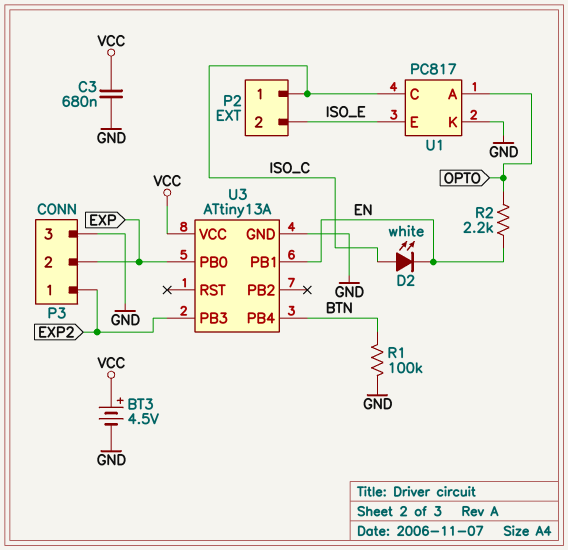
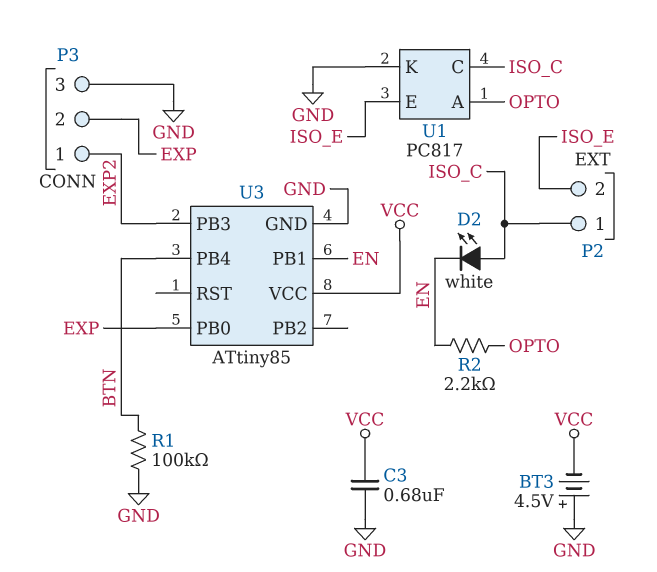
BT3: 4.5V (plus VCC, minus GND) -> 4.5V (plus GND, minus VCC)
U3: ATtiny13A -> ATtiny85

